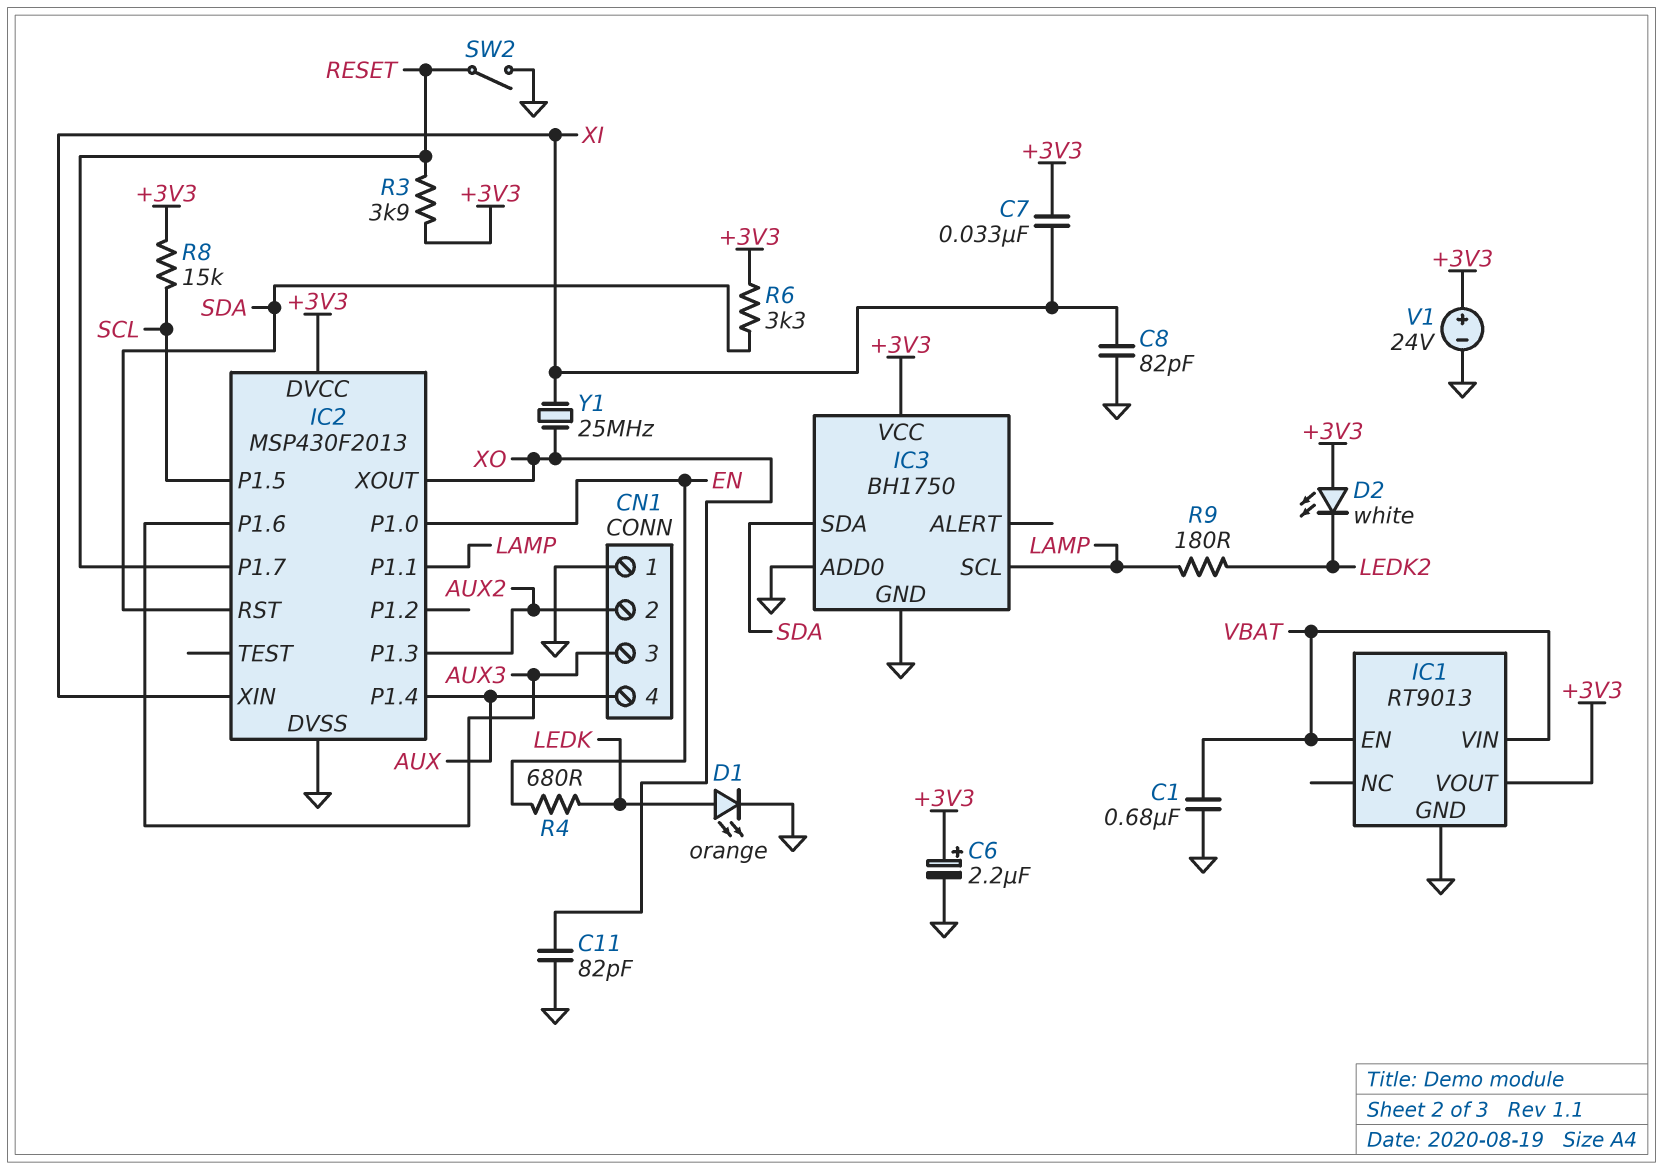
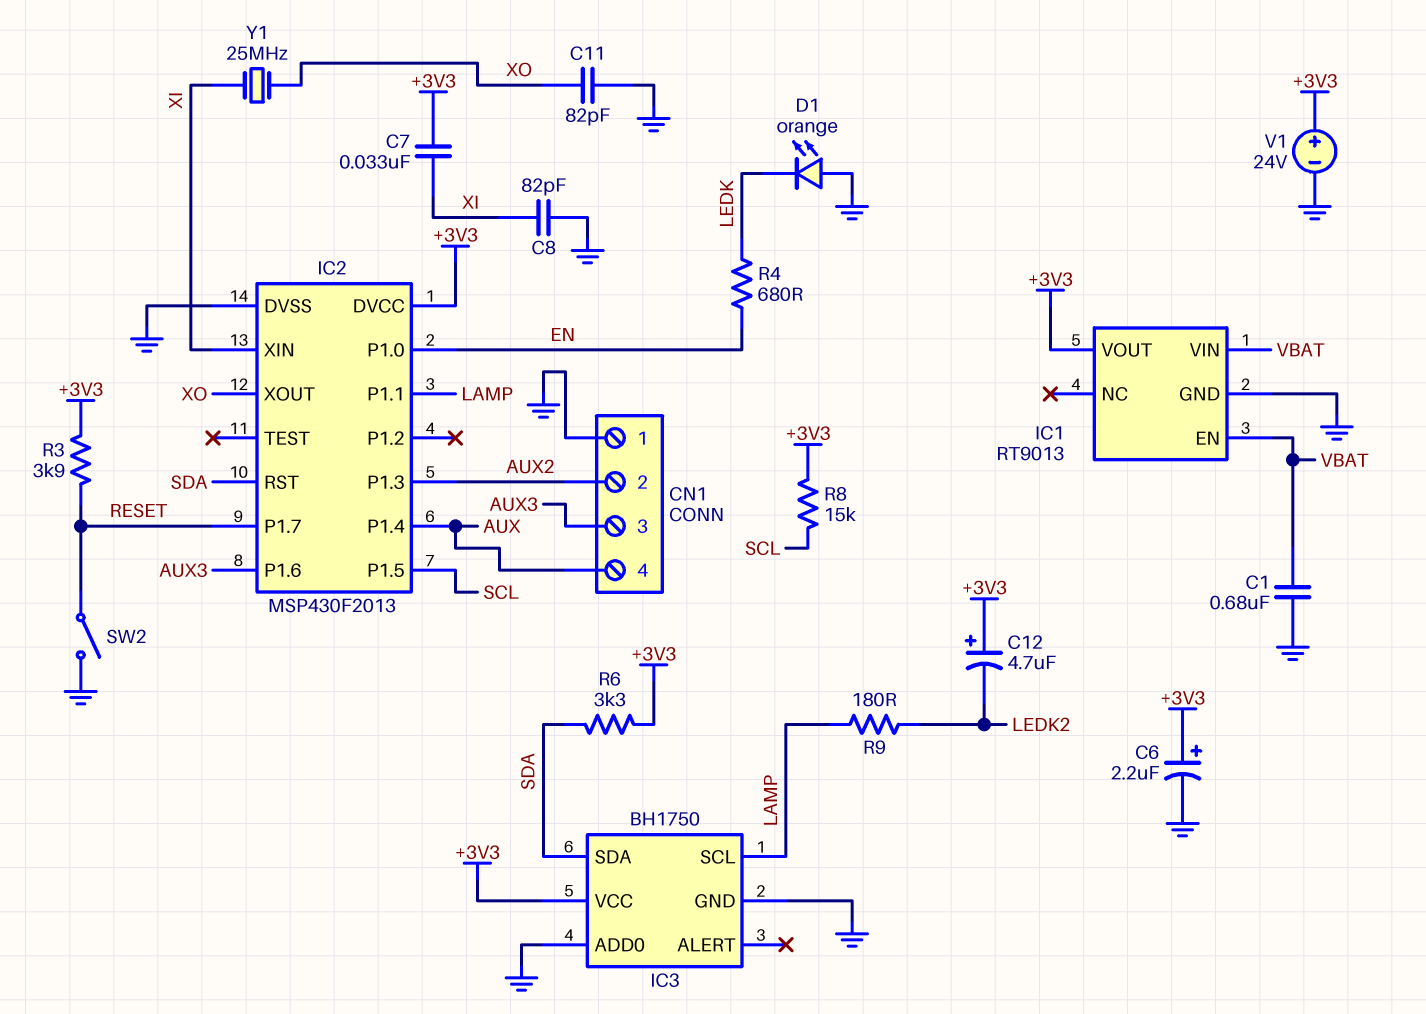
C12: none -> 4.7uF (plus +3V3, minus LEDK2)
D1: LED orange (A LEDK, K GND) -> LED orange (A GND, K LEDK)
D2: LED white (A +3V3, K LEDK2) -> none

